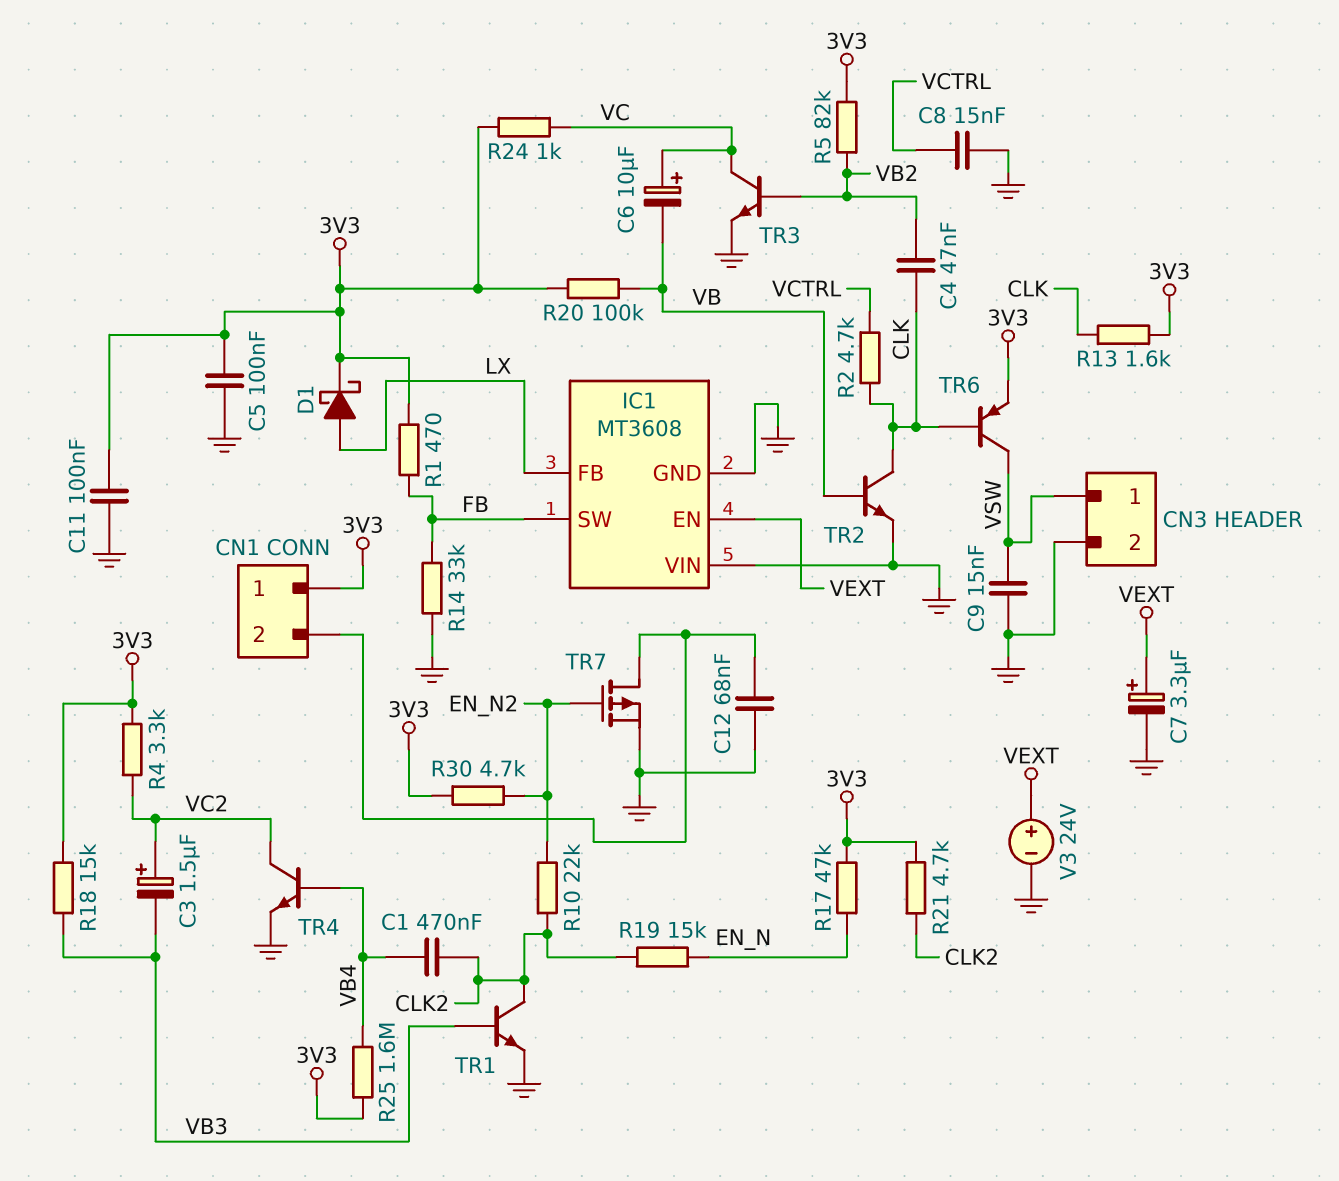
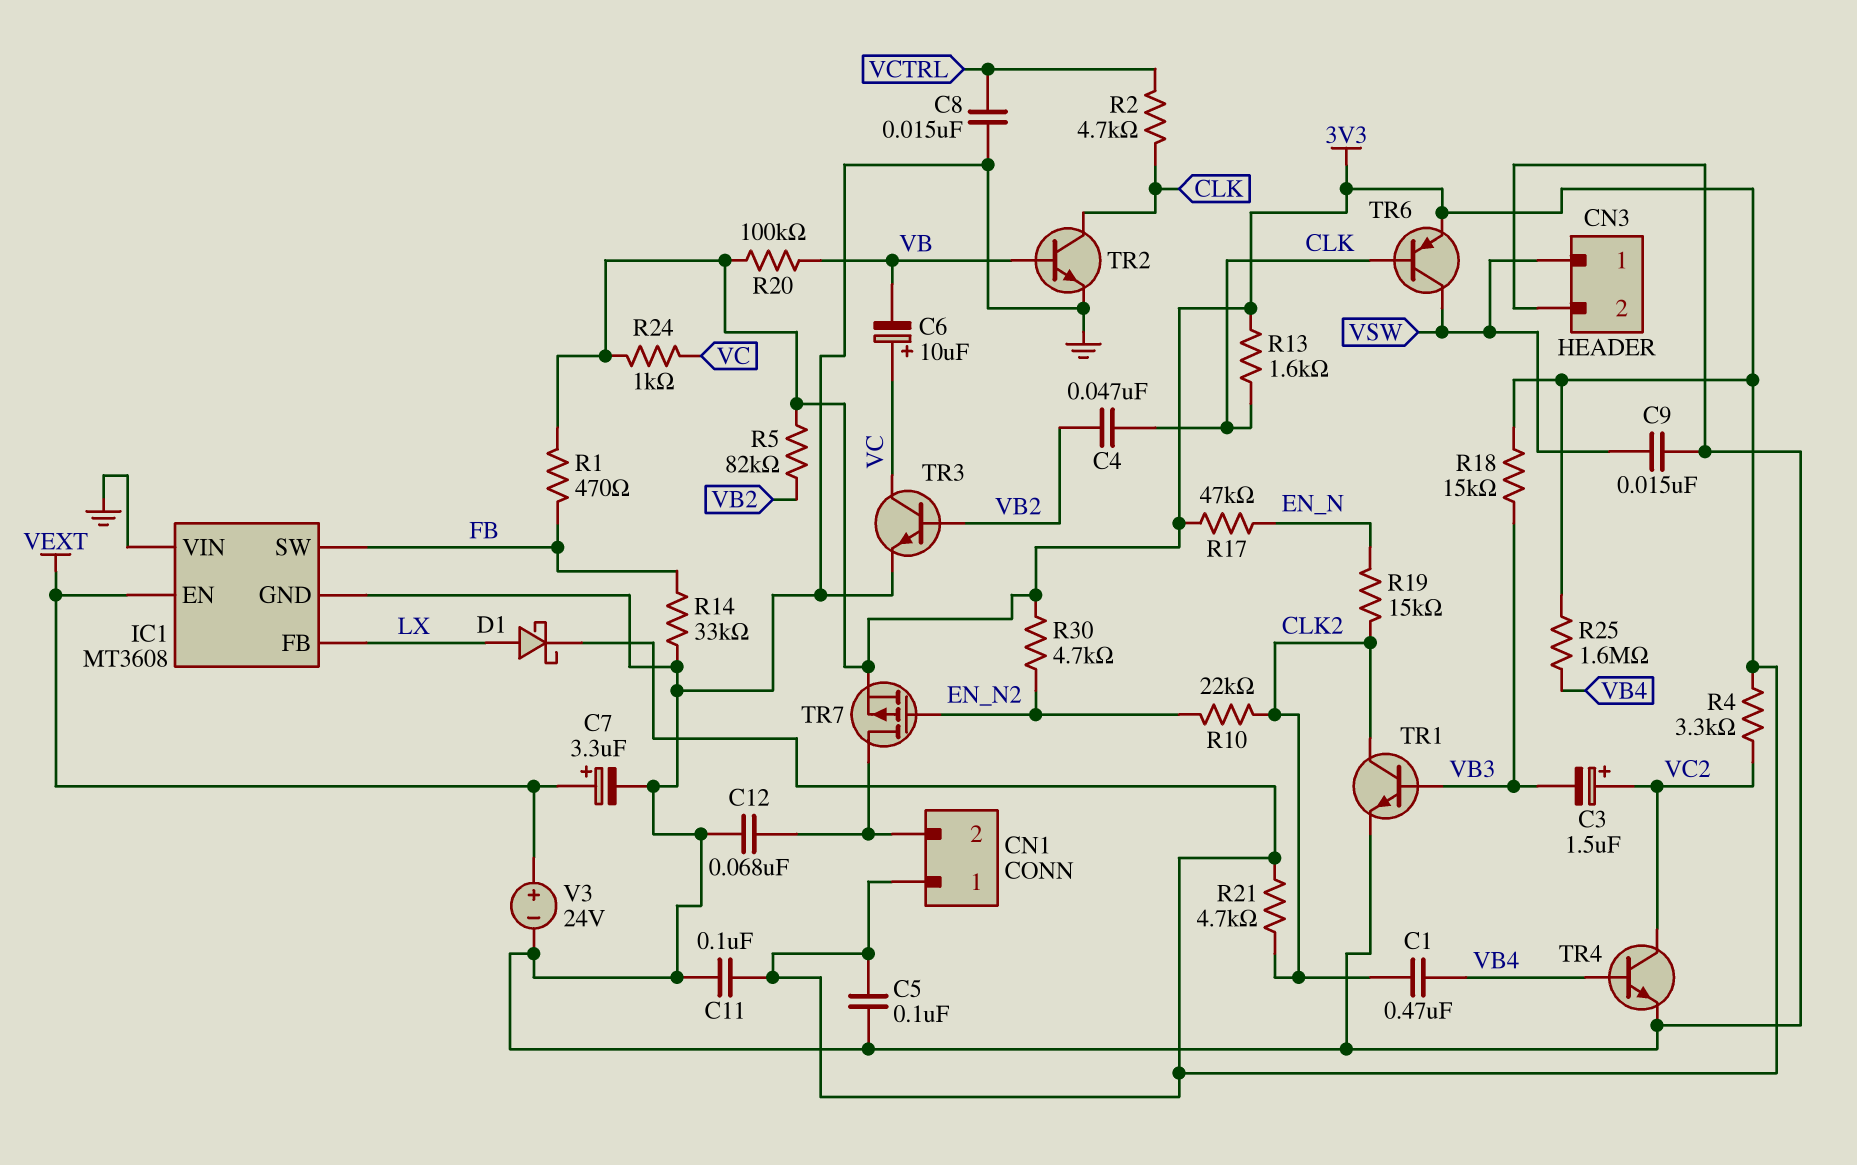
TR7: PMOS (G EN_N2, D CN1/2, S GND) -> PMOS (G EN_N2, D CN1/2, S 3V3)

